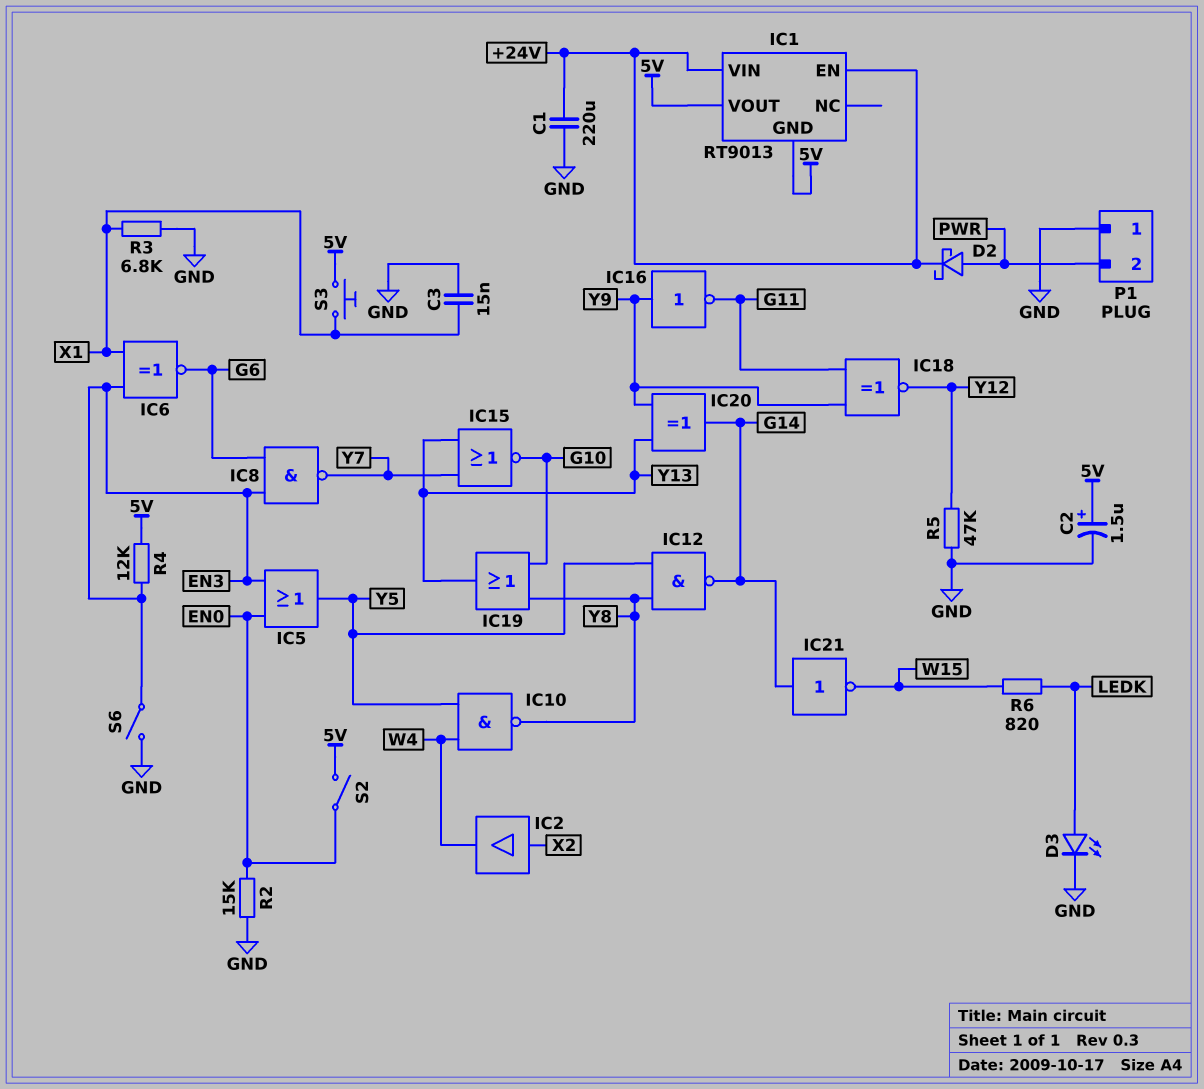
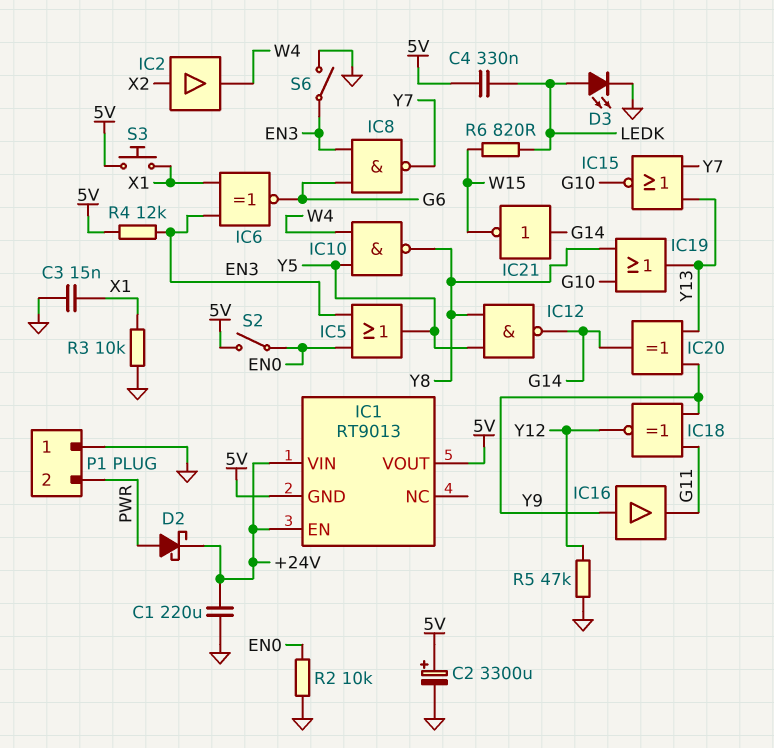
C2: 1.5uF (plus 5V, minus GND) -> 3300uF (plus 5V, minus GND)
C4: none -> 330nF (5V, LEDK)
IC16: NOT (in Y9, out G11) -> buffer (in Y9, out G11)
R2: 15k (EN0, GND) -> 10k (EN0, GND)
R3: 6.8k (GND, X1) -> 10k (GND, X1)

